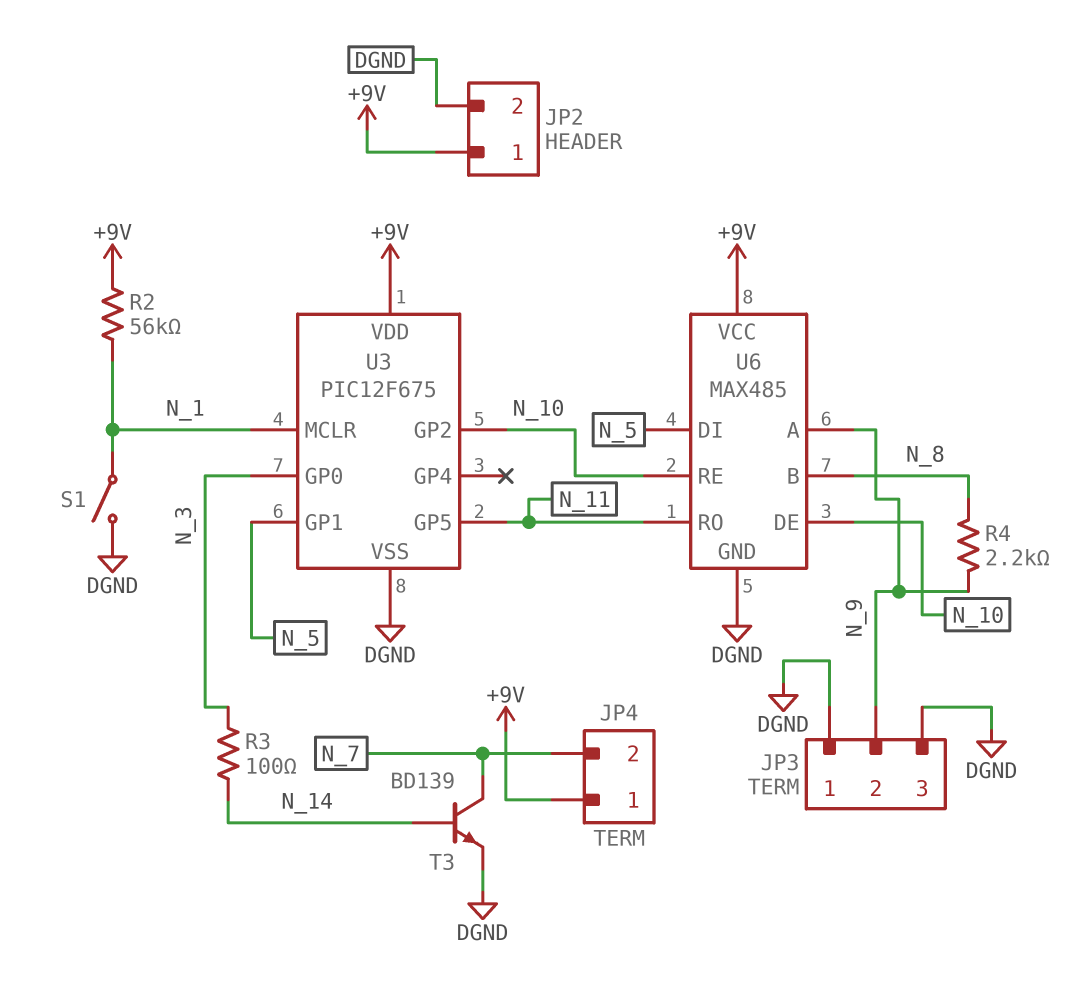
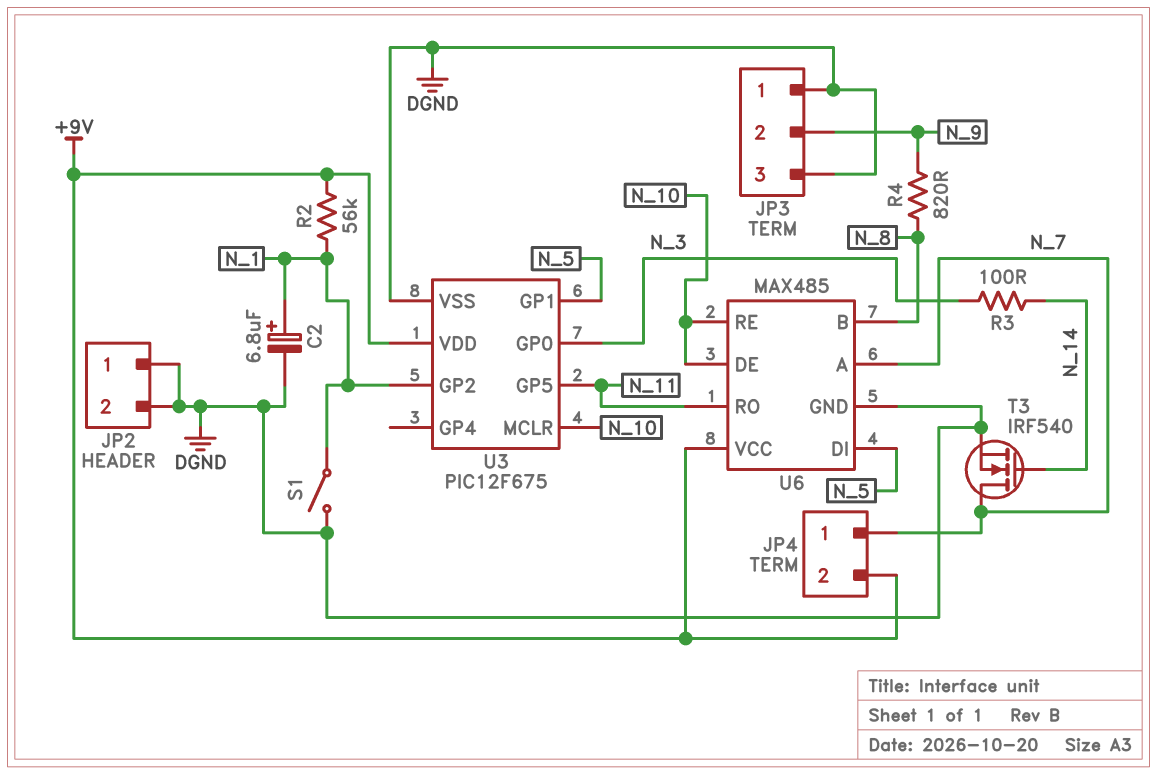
C2: none -> 6.8uF (plus N_1, minus DGND)
JP2 pin 1: +9V -> DGND
JP4 pin 1: +9V -> N_7
JP4 pin 2: N_7 -> +9V
R4: 2.2k (N_8, N_9) -> 820 (N_8, N_9)
T3: NPN BD139 (B N_14, C N_7, E DGND) -> NMOS IRF540 (G N_14, D N_7, S DGND)
U3 pin GP2: N_10 -> N_1
U3 pin MCLR: N_1 -> N_10
U6 pin A: N_9 -> N_7

